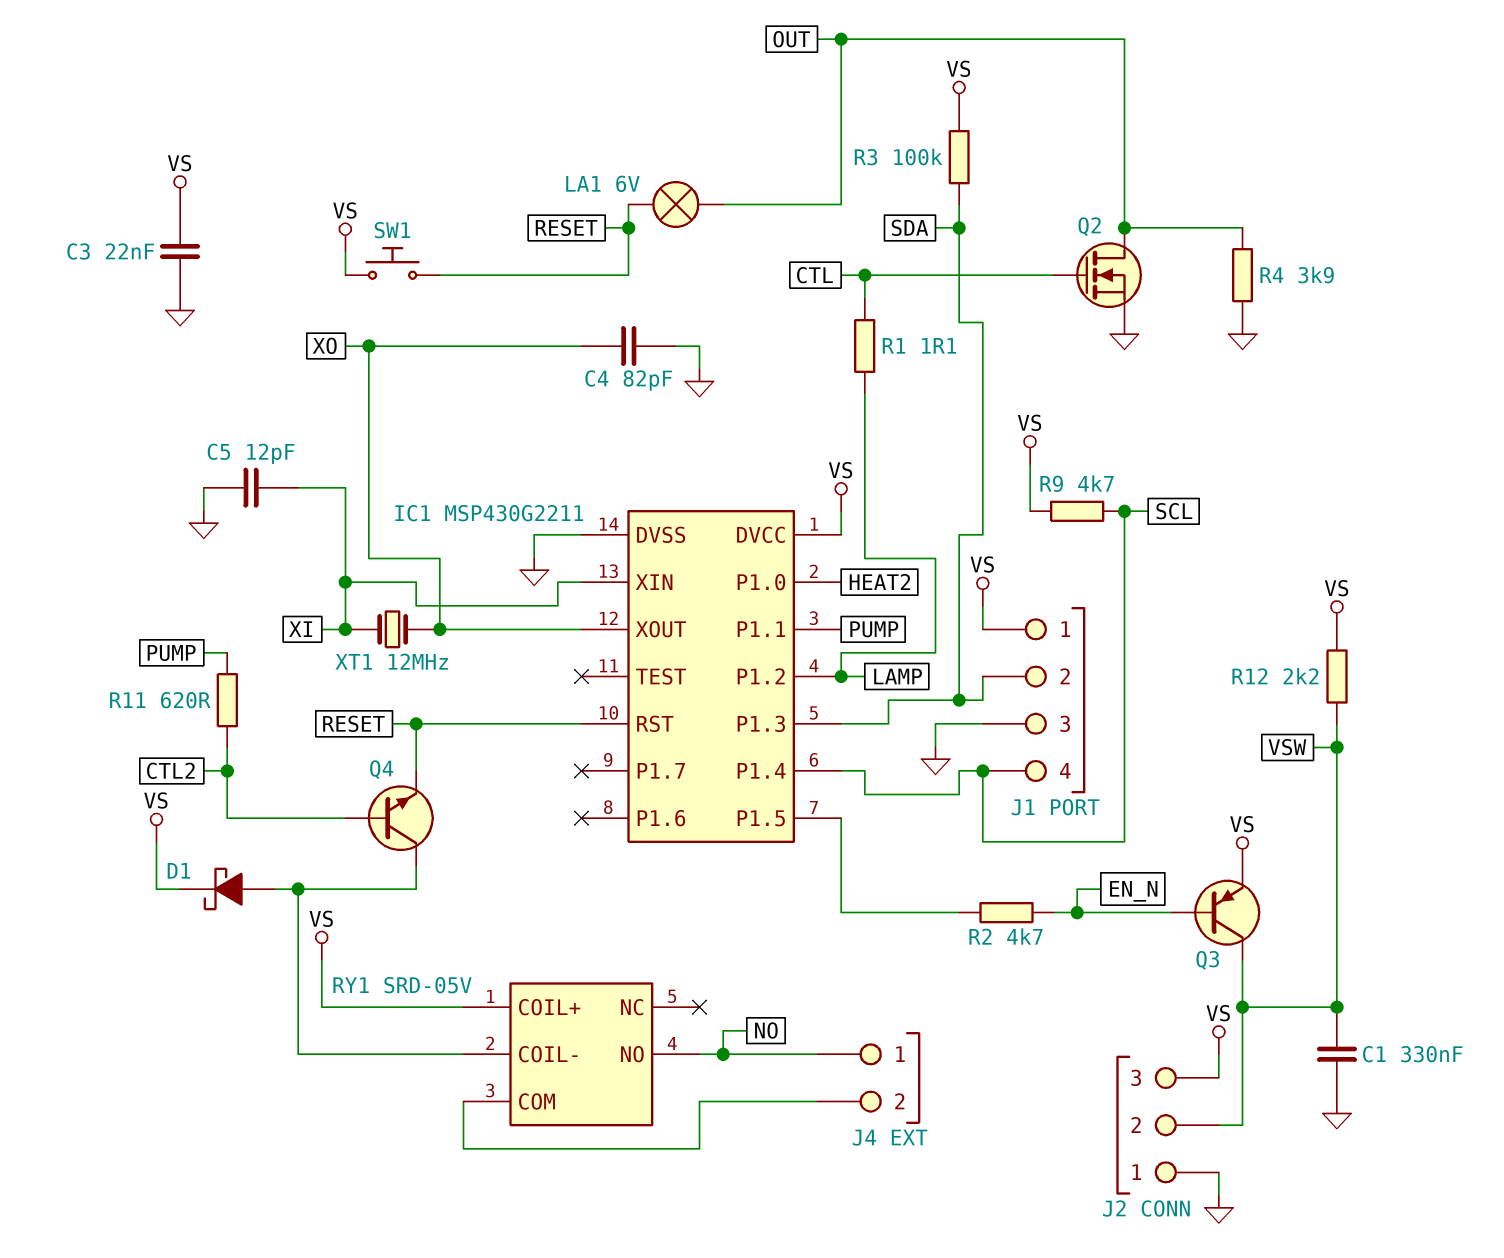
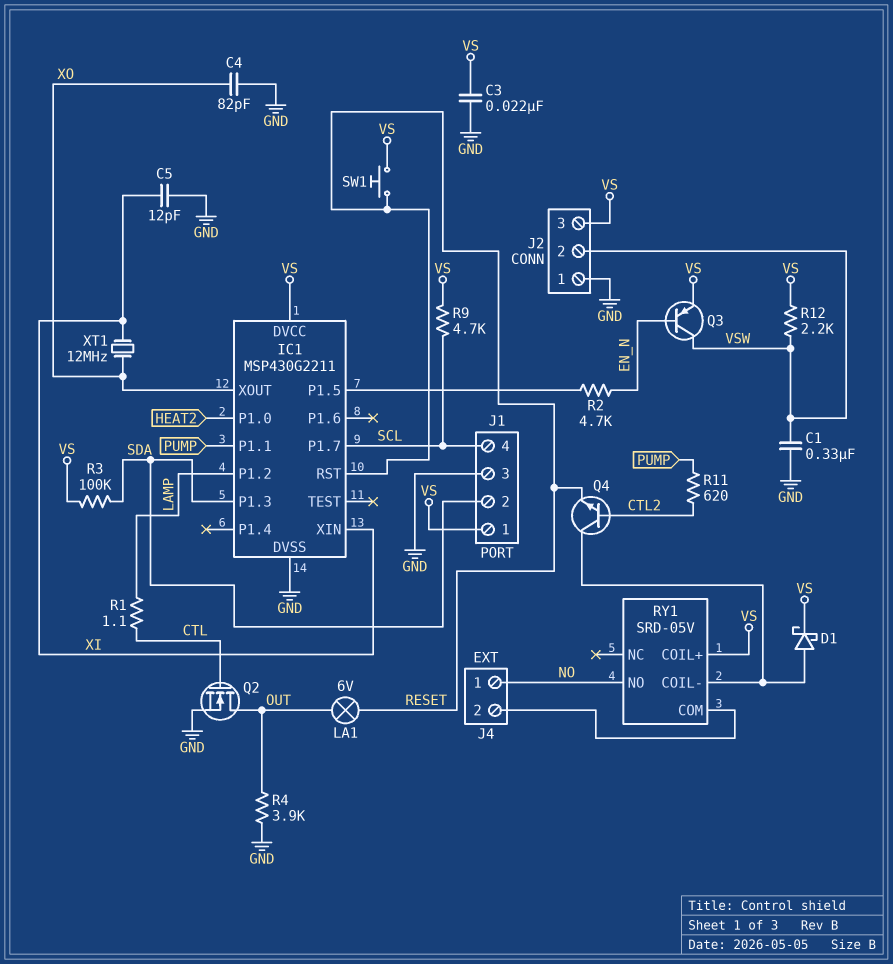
IC1 pin P1.4: SCL -> none
IC1 pin P1.7: none -> SCL

